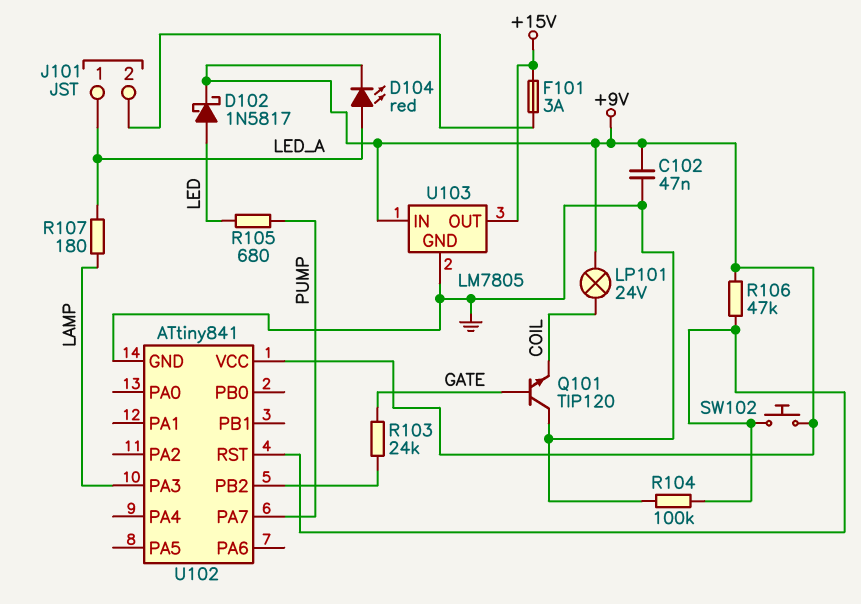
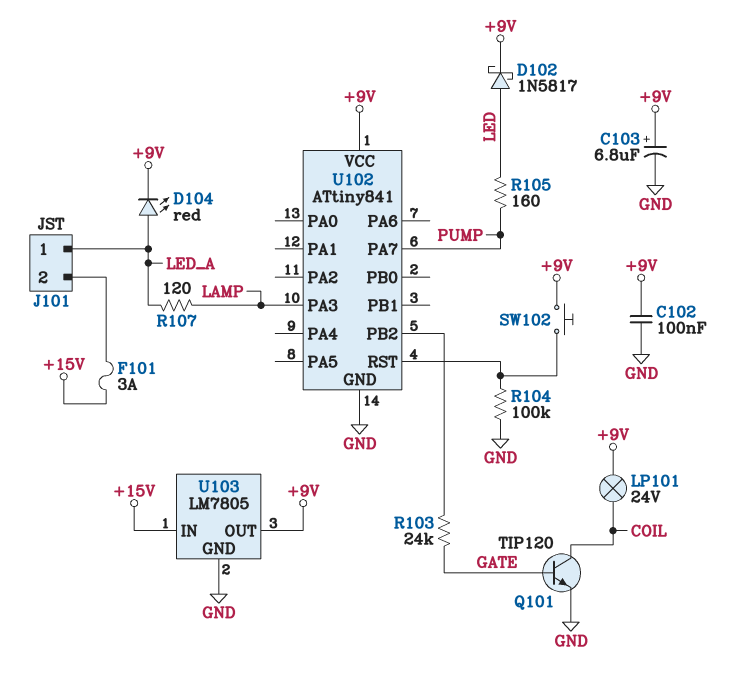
C102: 47nF (+9V, GND) -> 100nF (+9V, GND)
C103: none -> 6.8uF (plus +9V, minus GND)
Q101: NPN TIP120 (B GATE, C GND, E COIL) -> NPN TIP120 (B GATE, C COIL, E GND)
R105: 680 (LED, PUMP) -> 160 (LED, PUMP)
R106: 47k (+9V, U102/RST) -> none
R107: 180 (LAMP, LED_A) -> 120 (LAMP, LED_A)
U103 pin IN: +9V -> +15V
U103 pin OUT: +15V -> +9V

